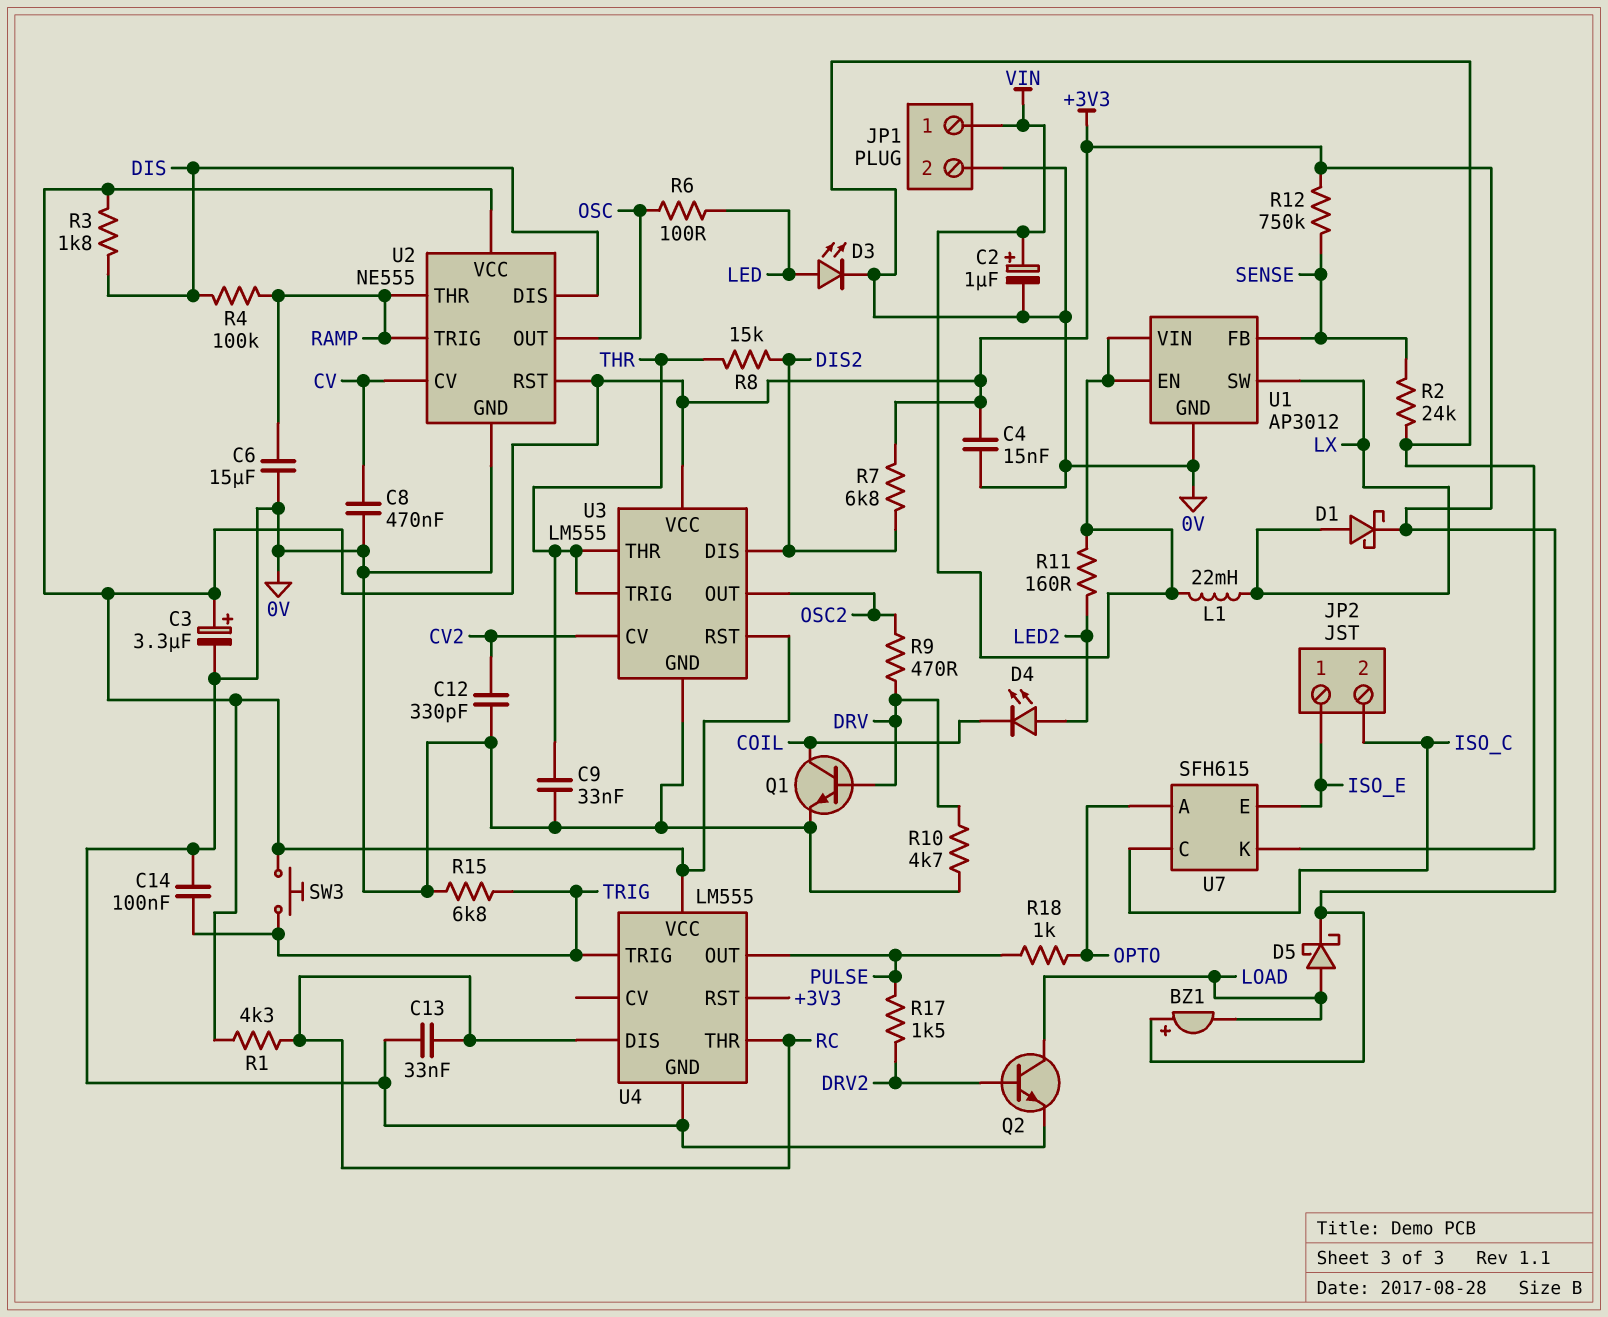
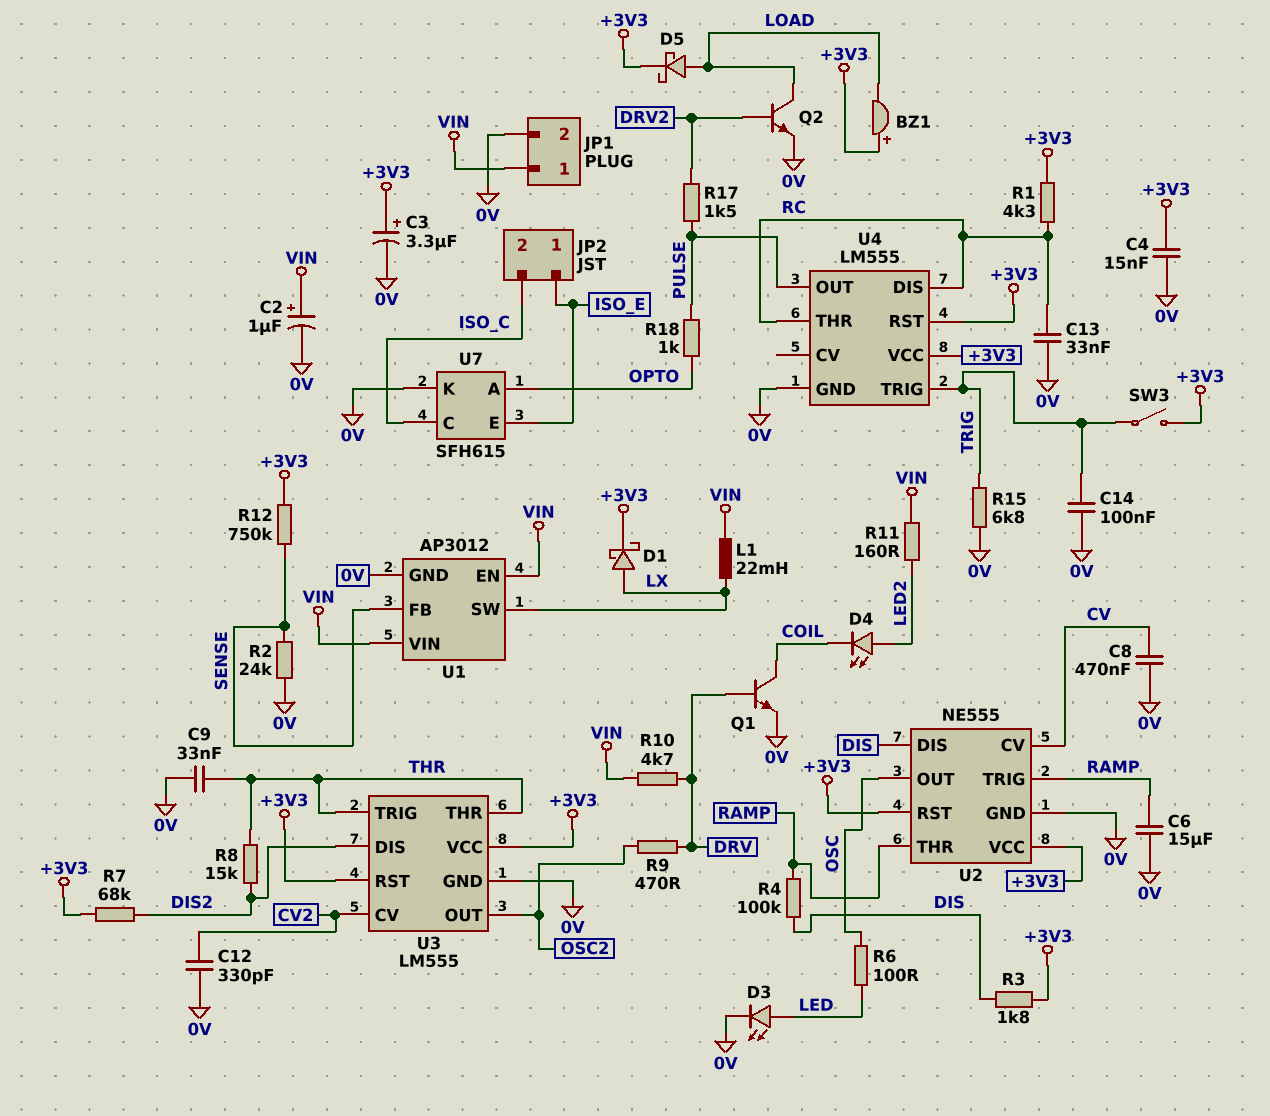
R7: 6.8k (+3V3, DIS2) -> 68k (+3V3, DIS2)
R10: 4.7k (0V, DRV) -> 4.7k (DRV, VIN)
SW3: button (+3V3, TRIG) -> switch (+3V3, TRIG)

